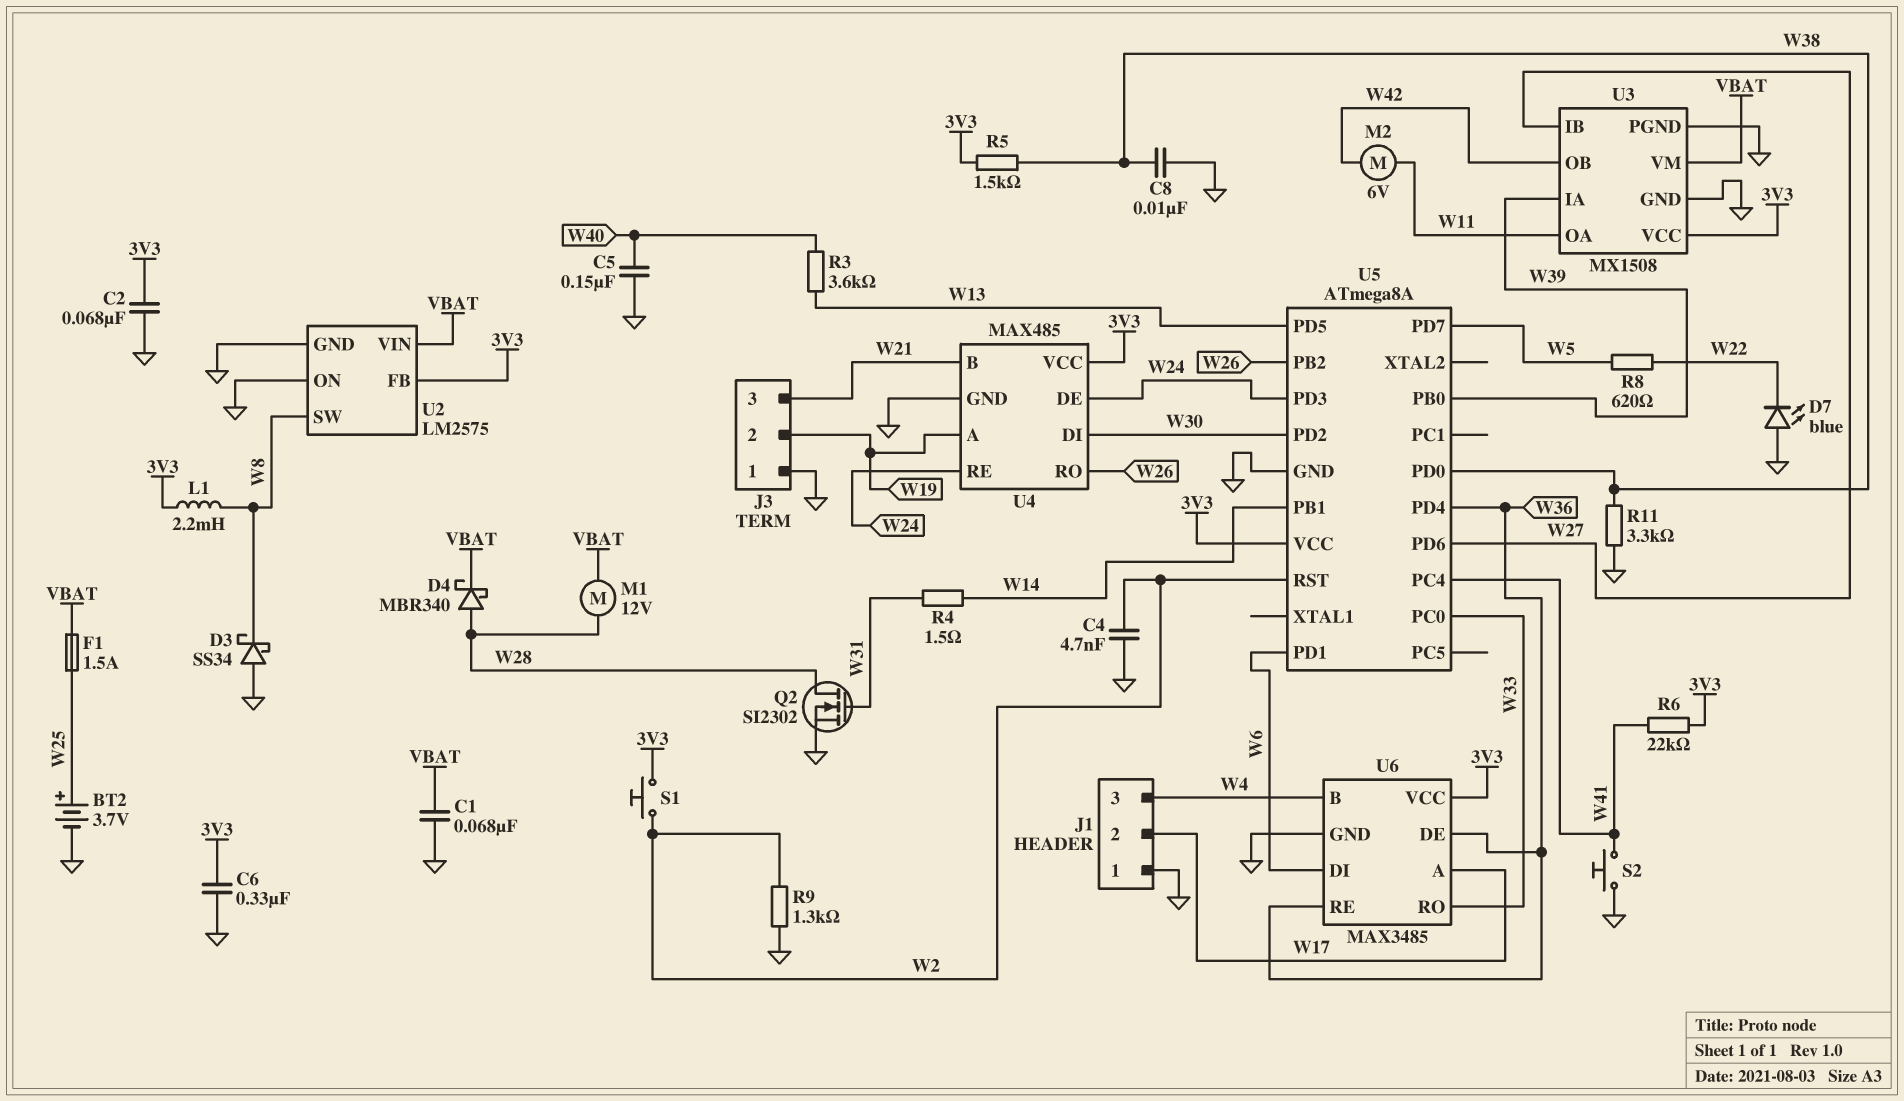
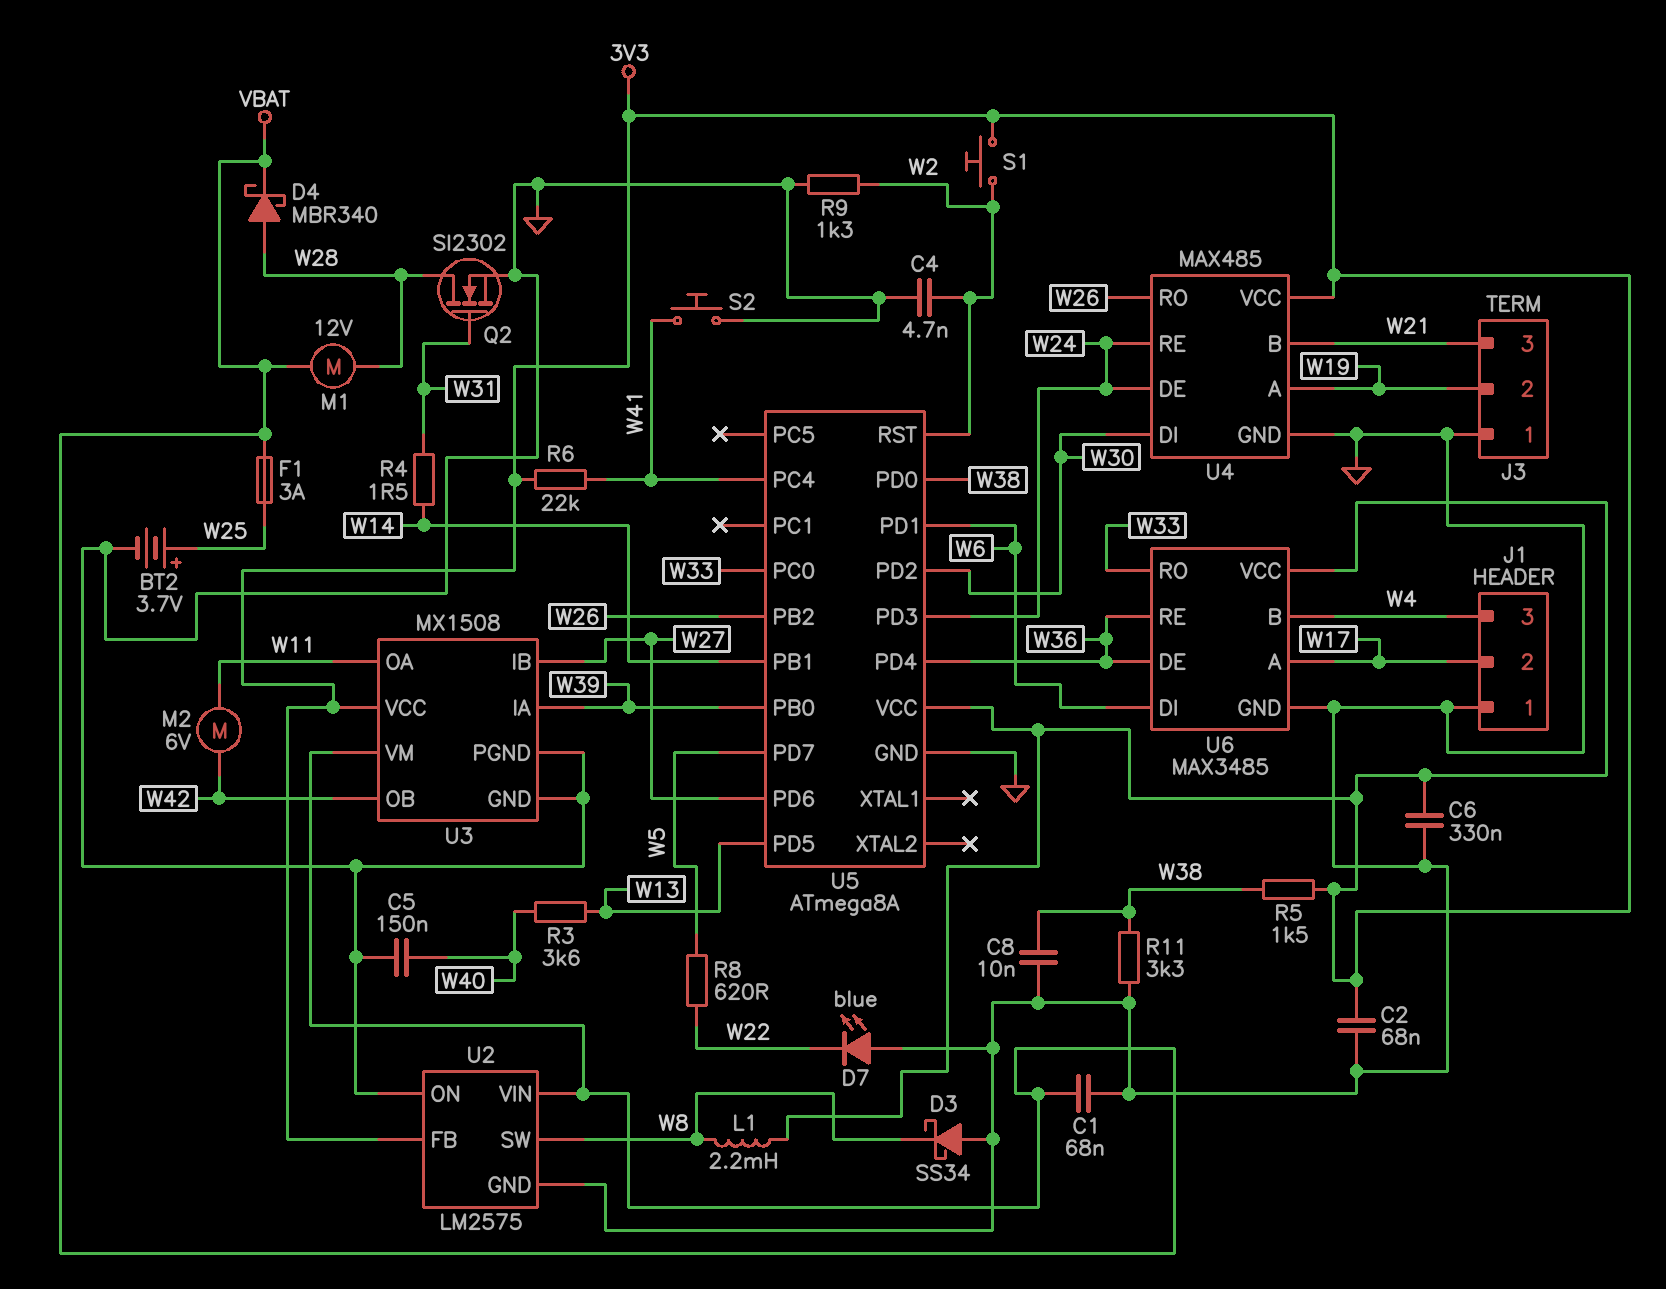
F1: 1.5A (VBAT, W25) -> 3A (VBAT, W25)

